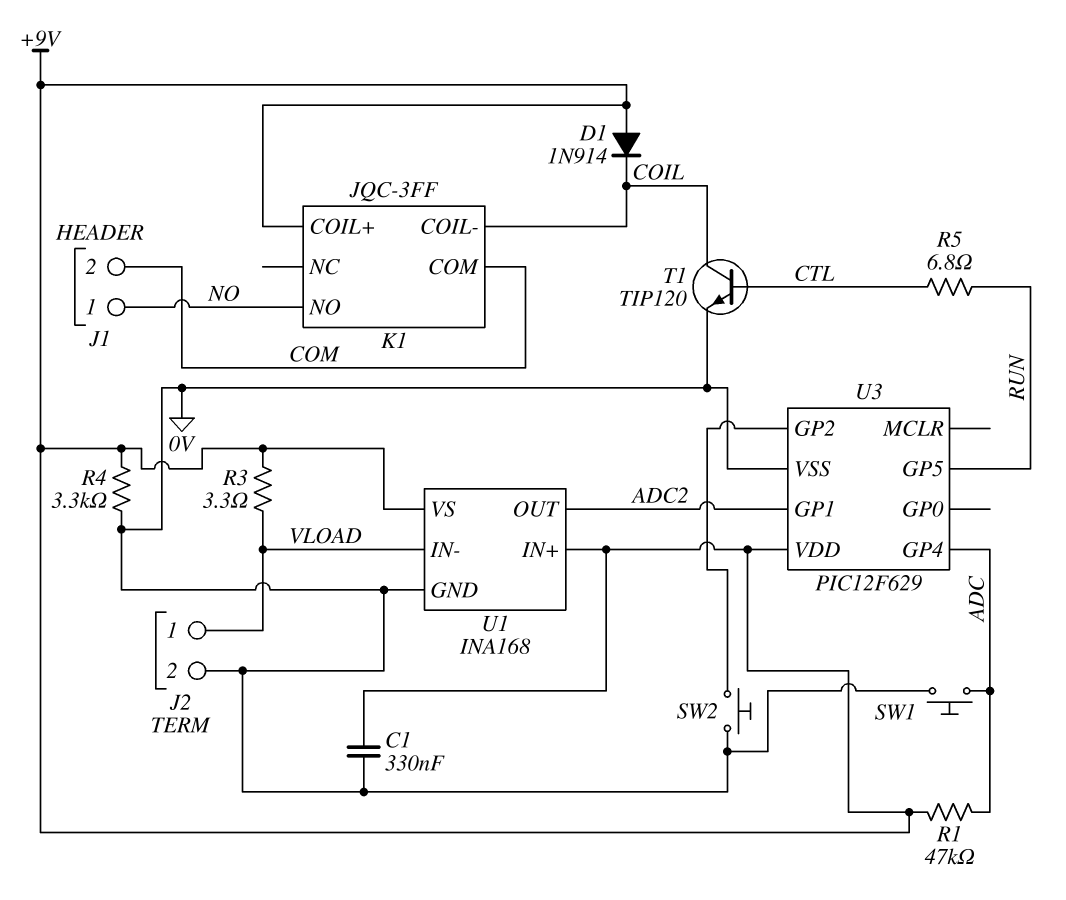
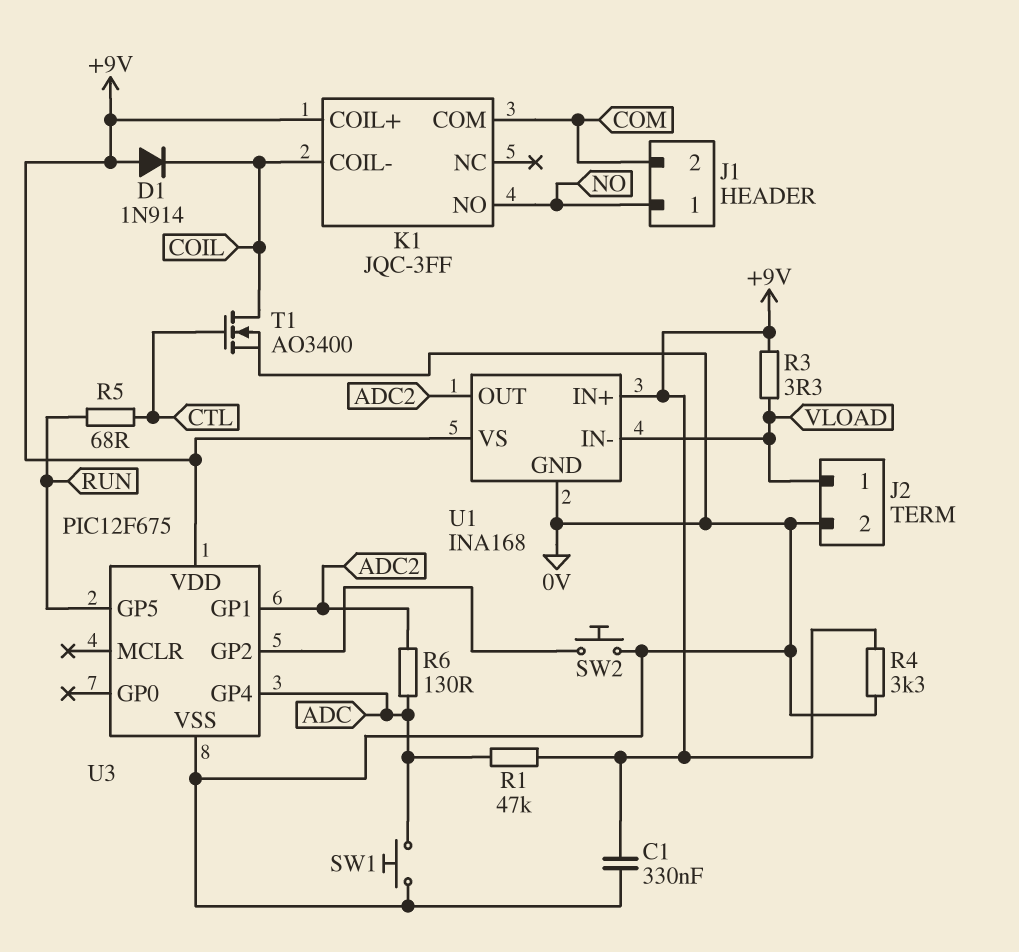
R5: 6.8 (CTL, RUN) -> 68 (CTL, RUN)
R6: none -> 130 (ADC, ADC2)
T1: NPN TIP120 (B CTL, C COIL, E 0V) -> NMOS AO3400 (G CTL, D COIL, S 0V)
U3: PIC12F629 -> PIC12F675

